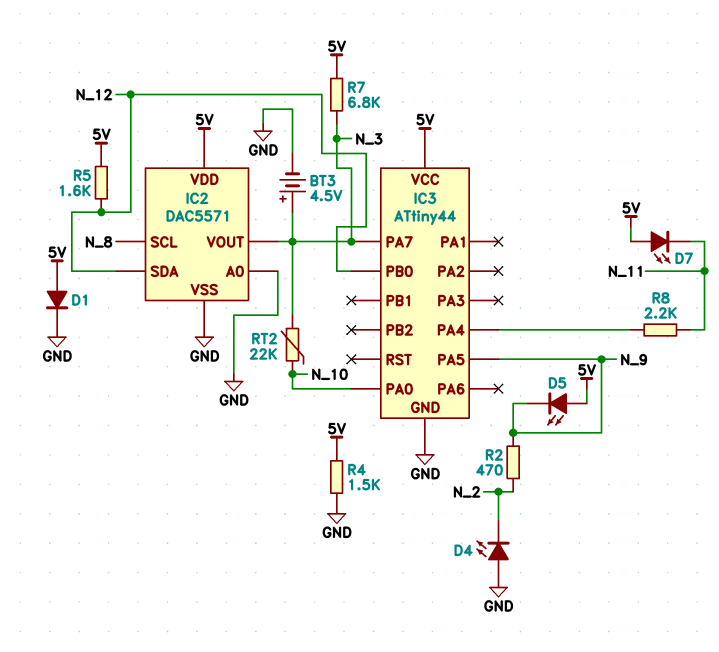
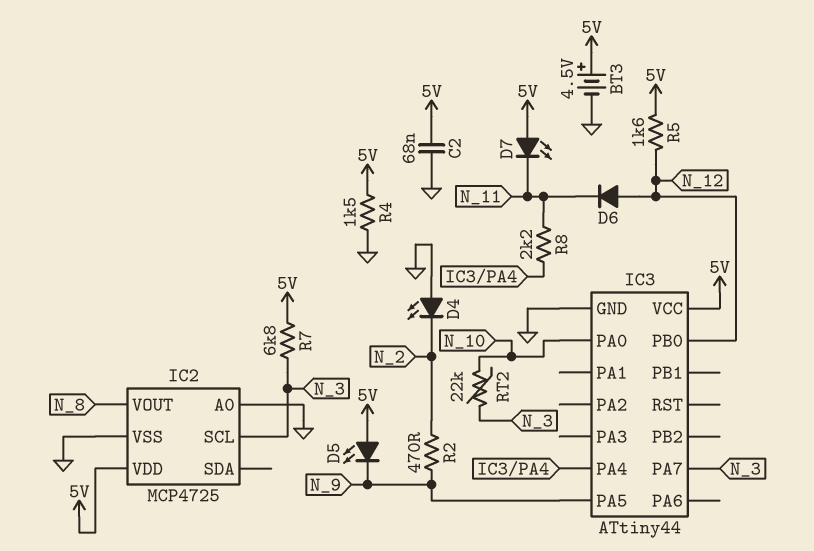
BT3: 4.5V (plus N_3, minus GND) -> 4.5V (plus 5V, minus GND)
C2: none -> 68nF (5V, GND)
D1: diode (A 5V, K GND) -> none
D6: none -> diode (A N_12, K N_11)
IC2: DAC5571 -> MCP4725
IC2 pin SCL: N_8 -> N_3
IC2 pin SDA: N_12 -> none
IC2 pin VOUT: N_3 -> N_8

